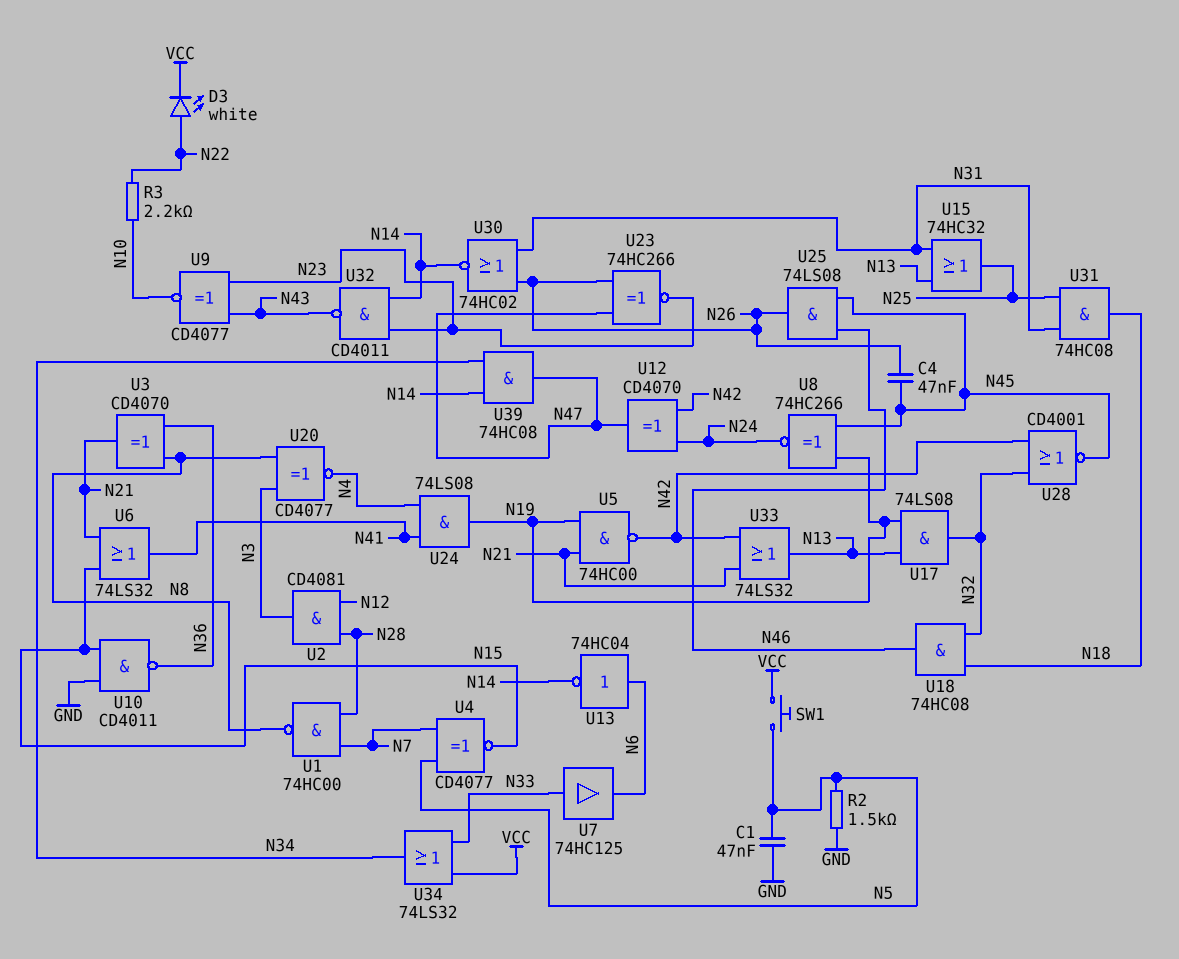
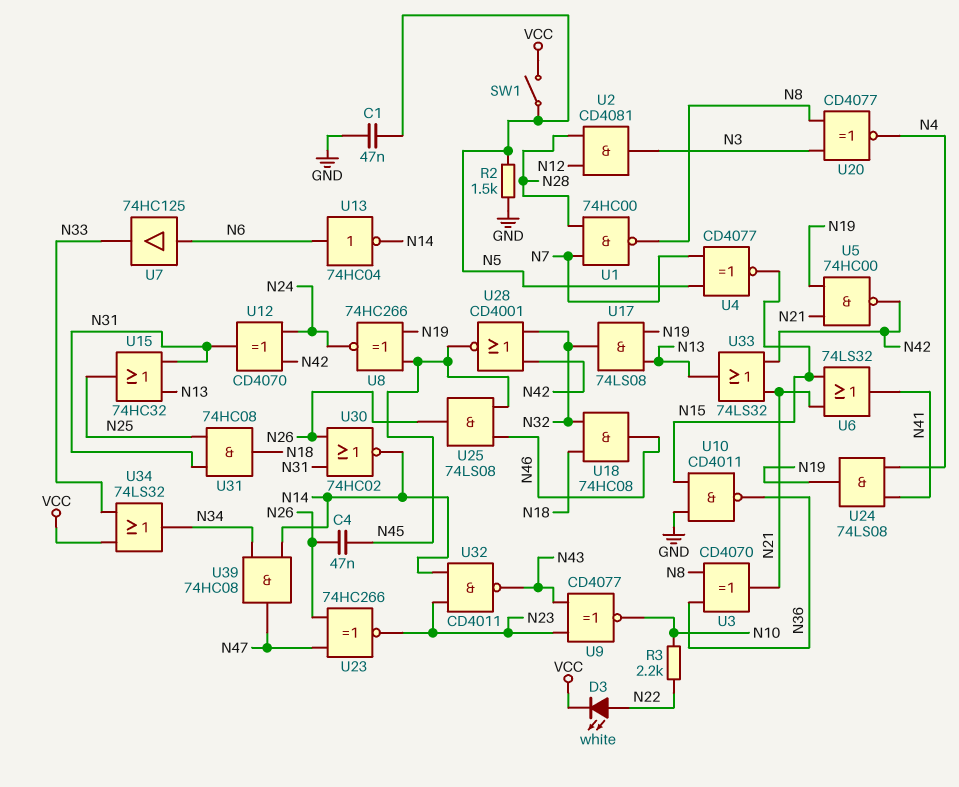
SW1: button (N5, VCC) -> switch (N5, VCC)
U7: buffer 74HC125 (in N33, out N6) -> buffer 74HC125 (in N6, out N33)
U12: XOR CD4070 (in N24, in N42, out N47) -> XOR CD4070 (in N24, in N42, out N31)

